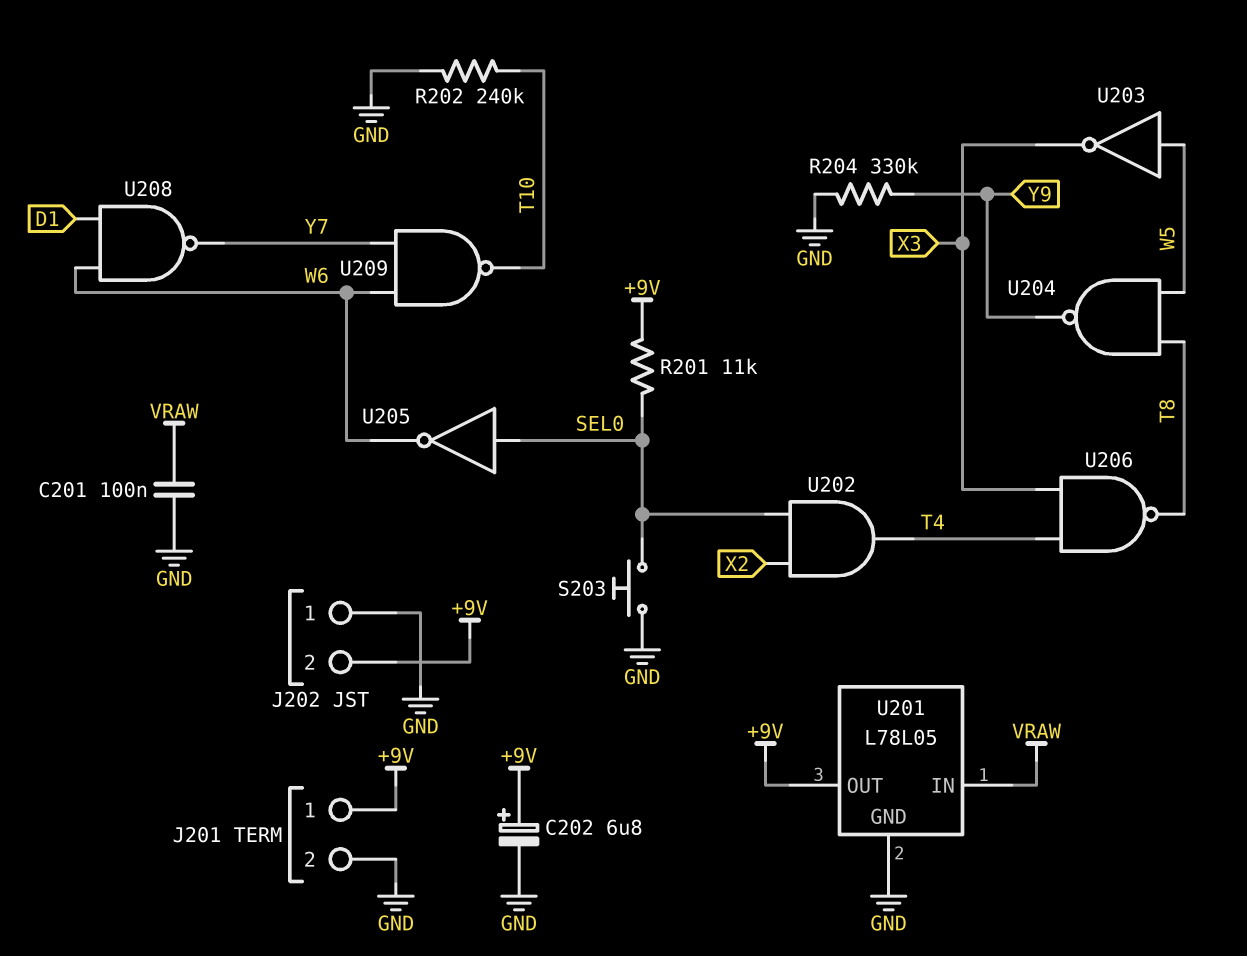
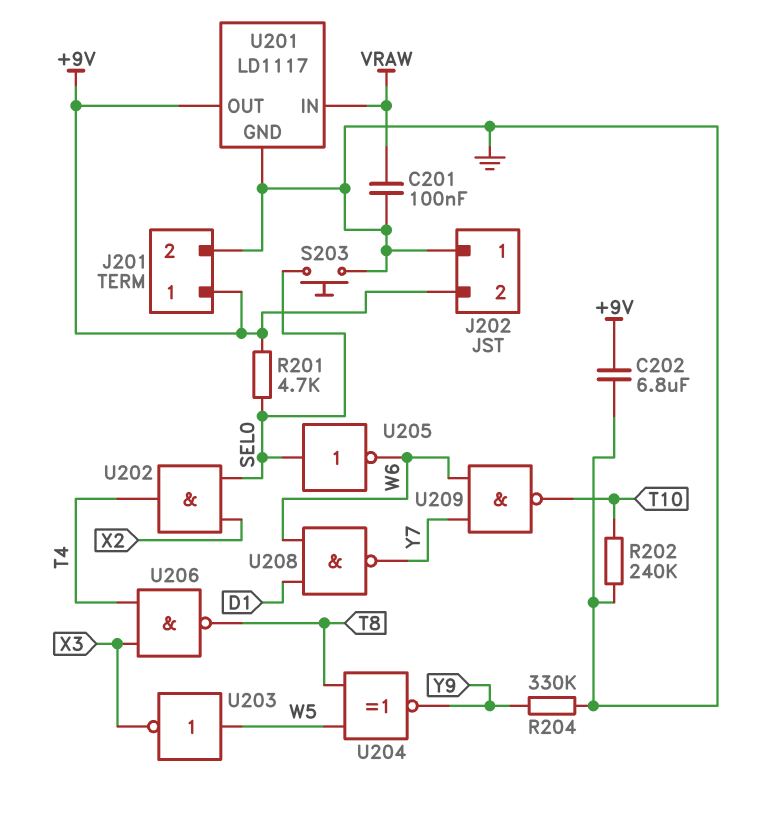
C202: 6.8uF (plus +9V, minus GND) -> 6.8uF (+9V, GND)
R201: 11k (+9V, SEL0) -> 4.7k (+9V, SEL0)
U201: L78L05 -> LD1117
U204: NAND (in T8, in W5, out Y9) -> XNOR (in T8, in W5, out Y9)

